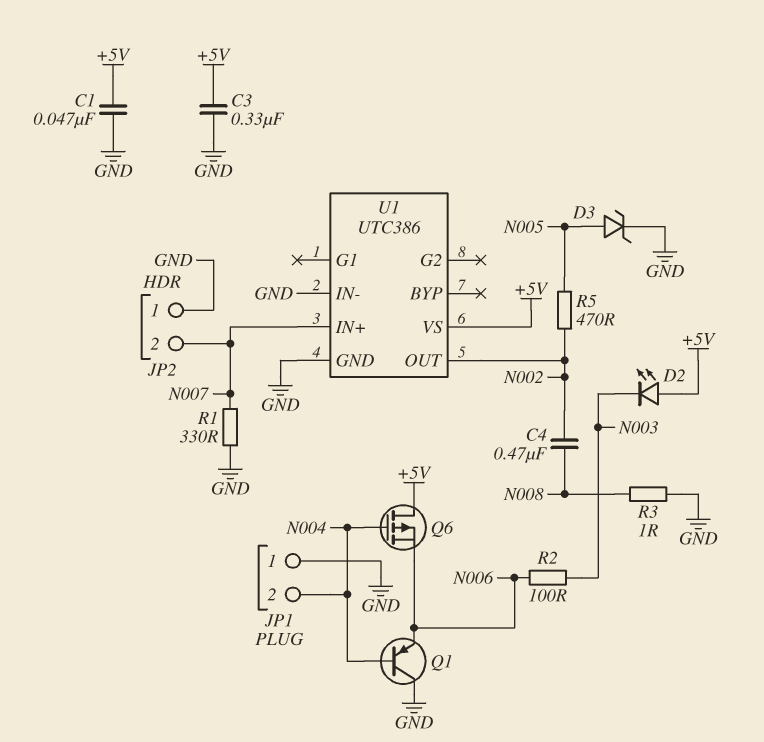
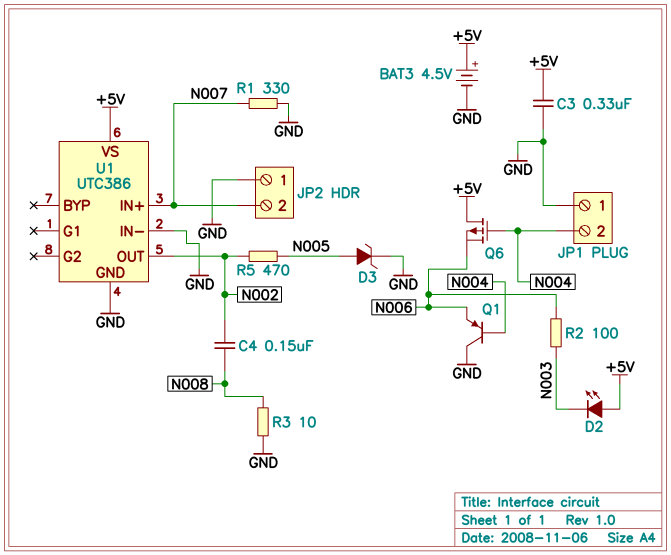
BAT3: none -> 4.5V (plus +5V, minus GND)
C1: 47nF (+5V, GND) -> none
C4: 470nF (N002, N008) -> 150nF (N002, N008)
R3: 1 (GND, N008) -> 10 (GND, N008)

